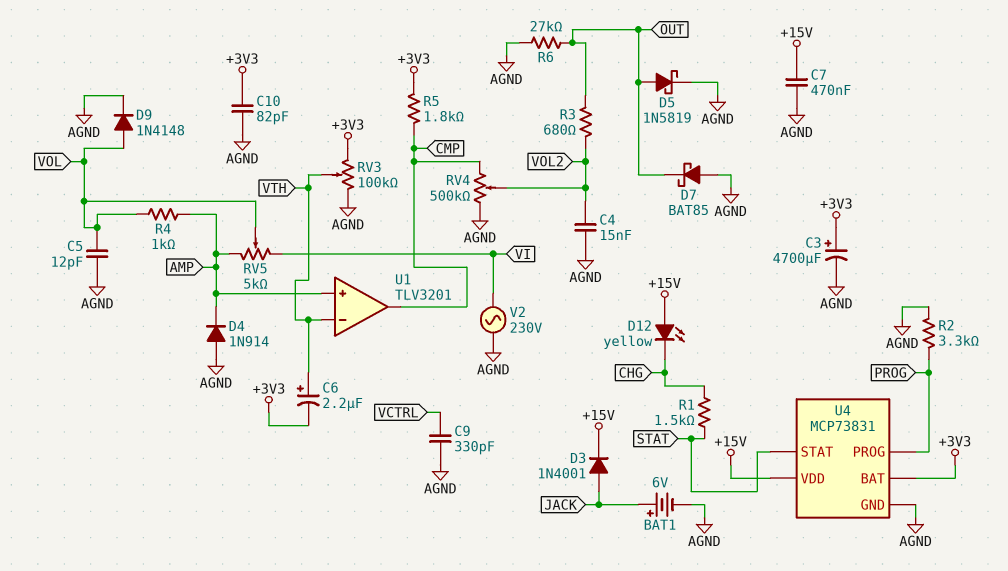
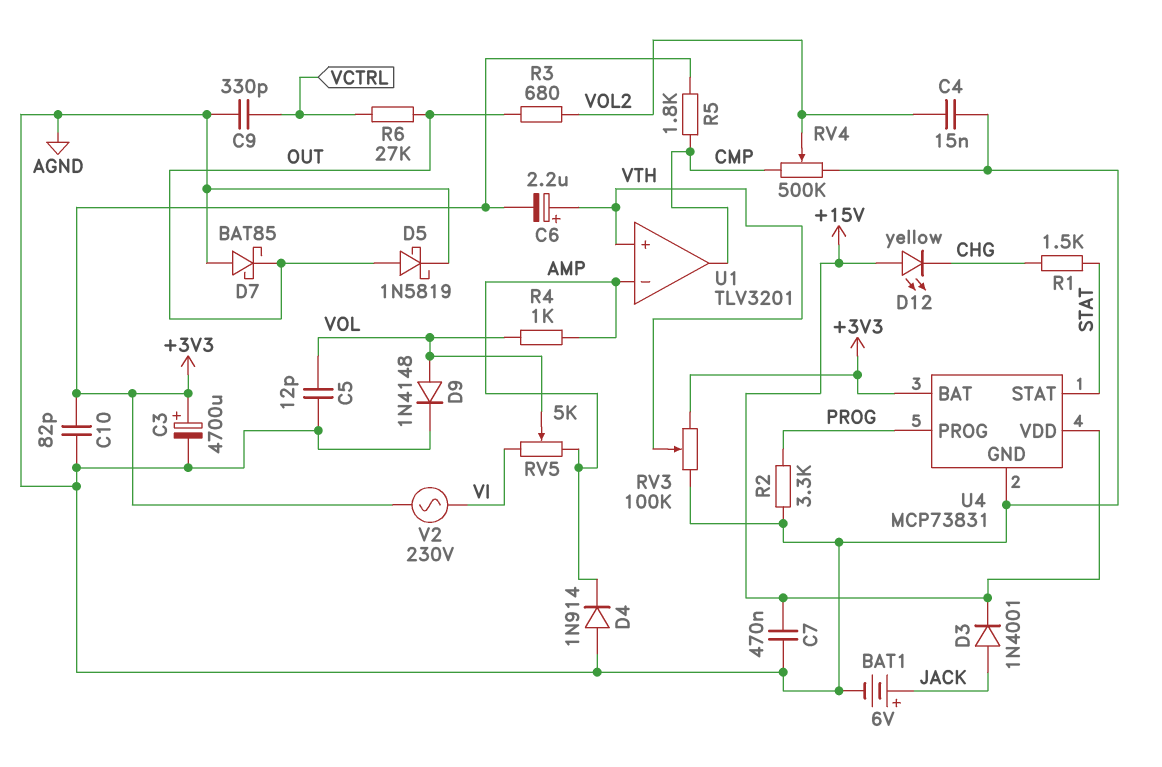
R6: 27k (AGND, OUT) -> 27k (OUT, VCTRL)
U1 pin in+: AMP -> VTH
U1 pin in-: VTH -> AMP
V2: AC 230V (AGND, VI) -> AC 230V (+3V3, VI)

